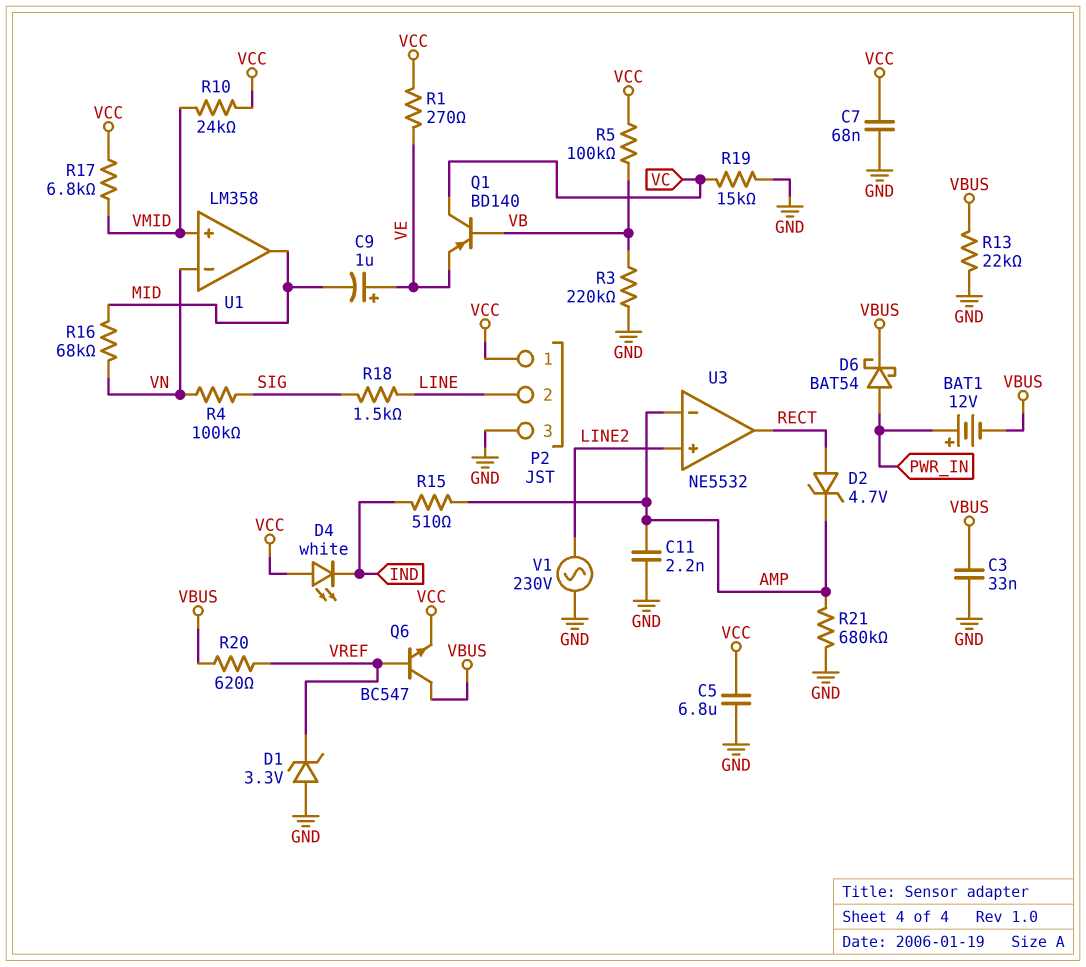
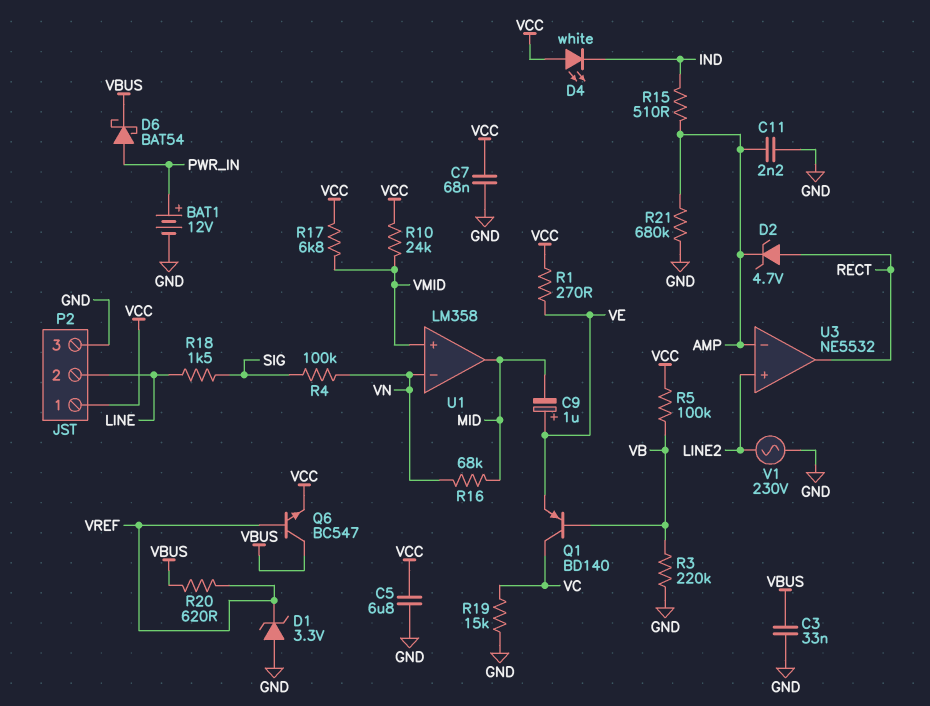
BAT1: 12V (plus PWR_IN, minus VBUS) -> 12V (plus PWR_IN, minus GND)
R13: 22k (GND, VBUS) -> none

